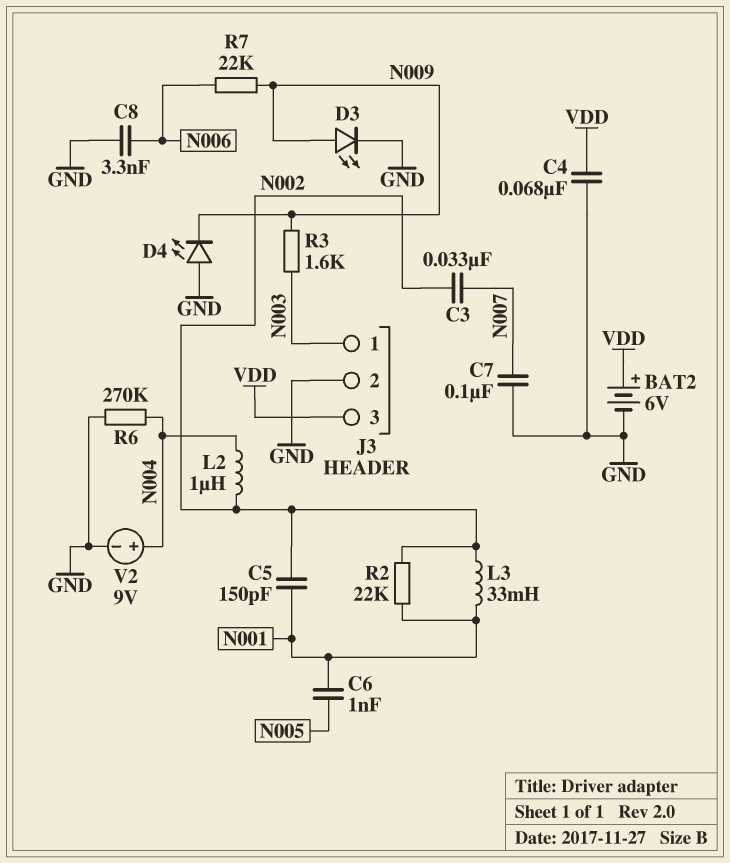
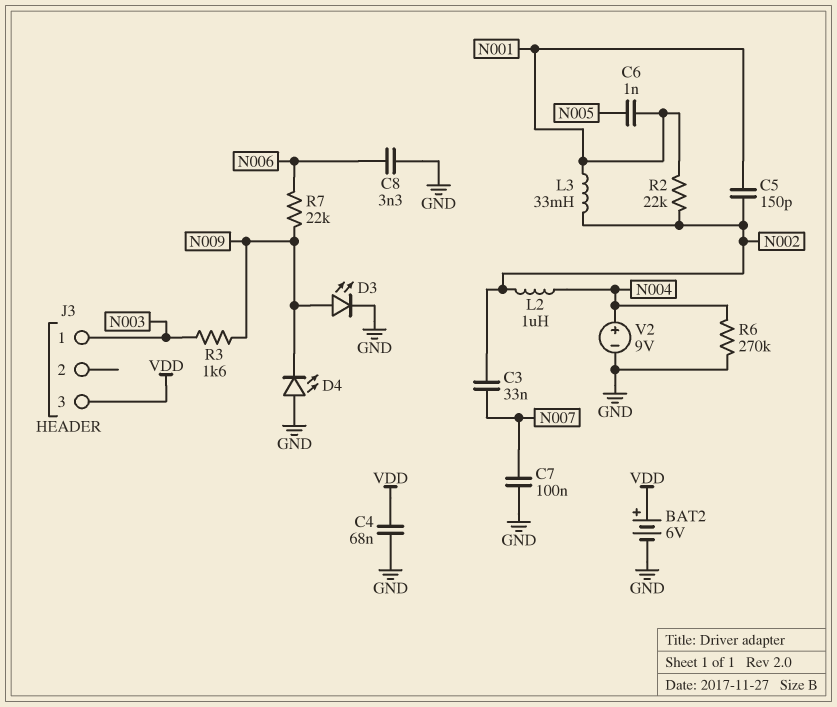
J3 pin 2: GND -> none

